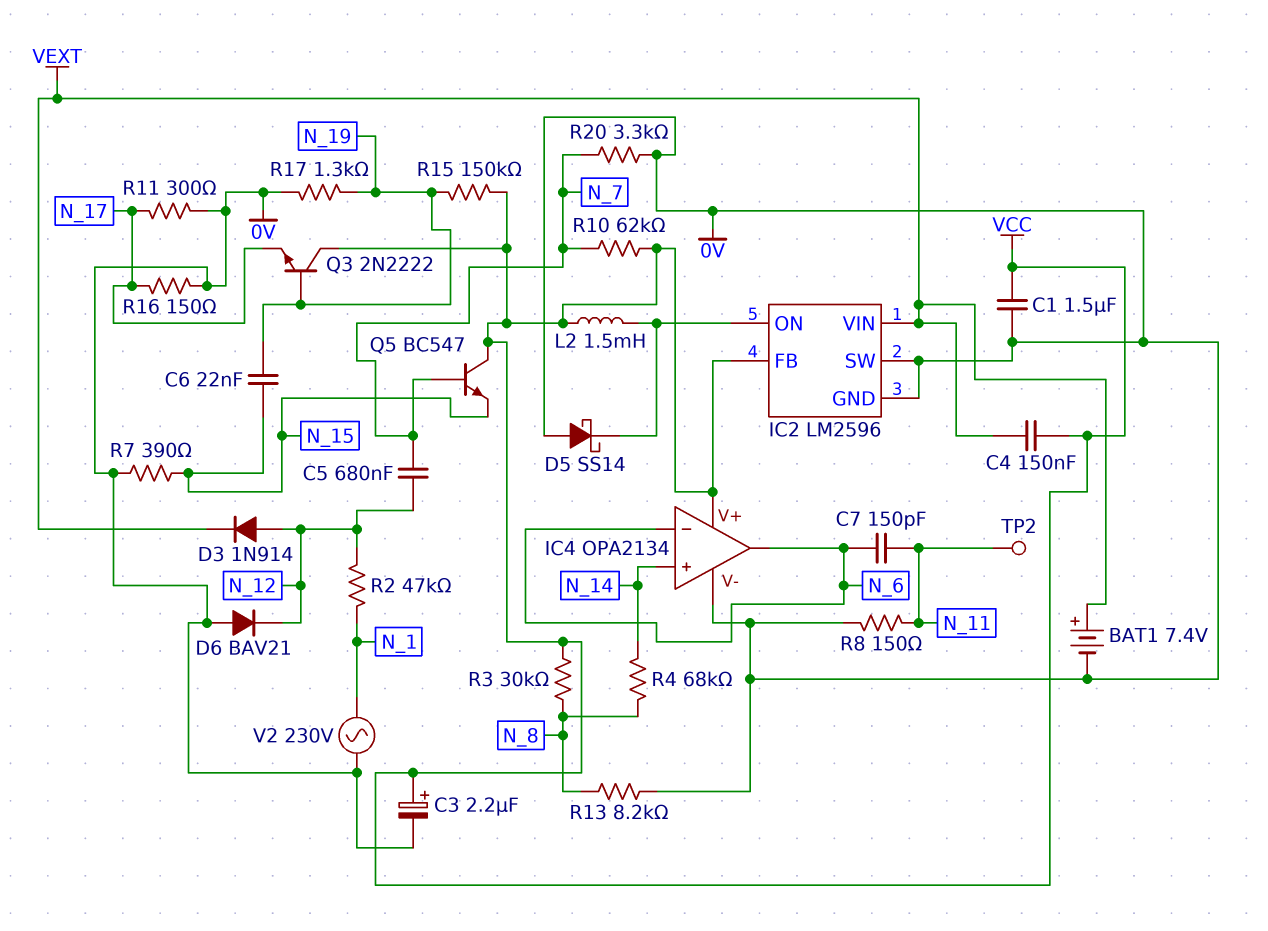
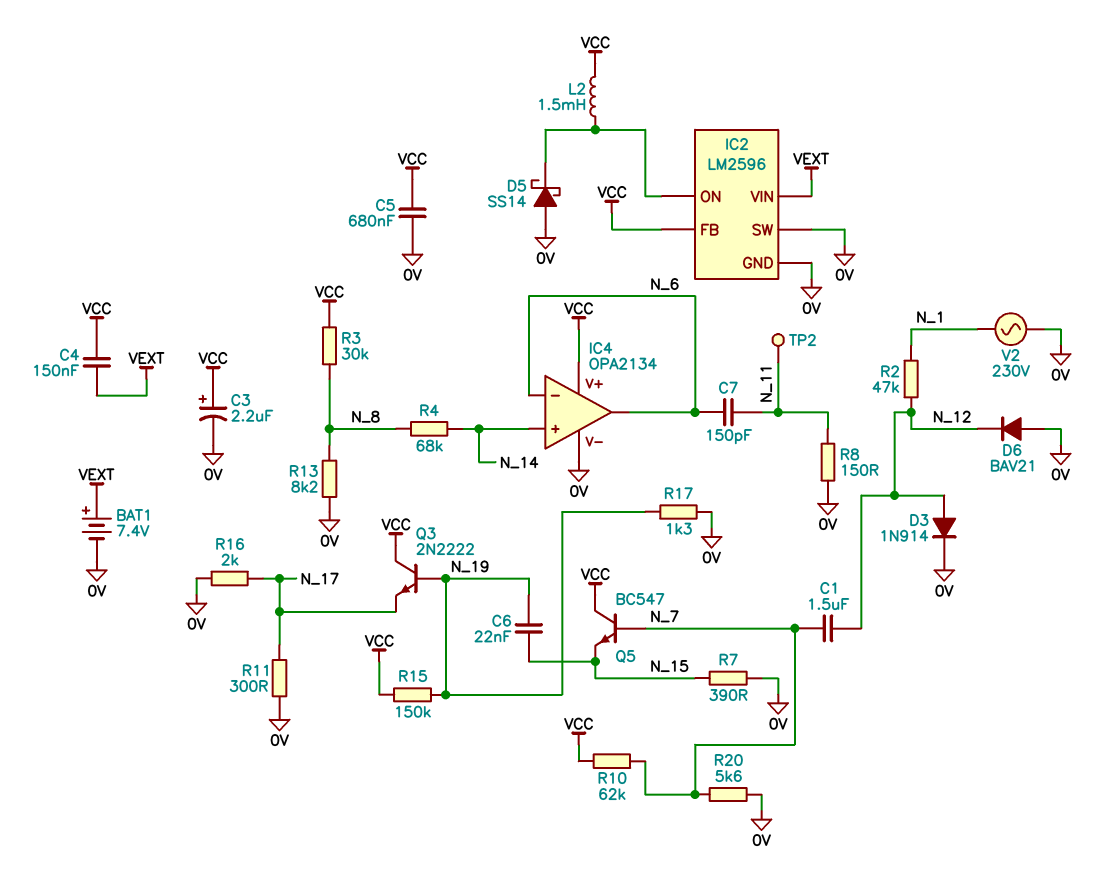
C1: 1.5uF (0V, VCC) -> 1.5uF (N_7, N_12)
C5: 680nF (N_7, N_12) -> 680nF (0V, VCC)
D3: diode 1N914 (A N_12, K VEXT) -> diode 1N914 (A N_12, K 0V)
R16: 150 (0V, N_17) -> 2k (0V, N_17)
R20: 3.3k (0V, N_7) -> 5.6k (0V, N_7)

